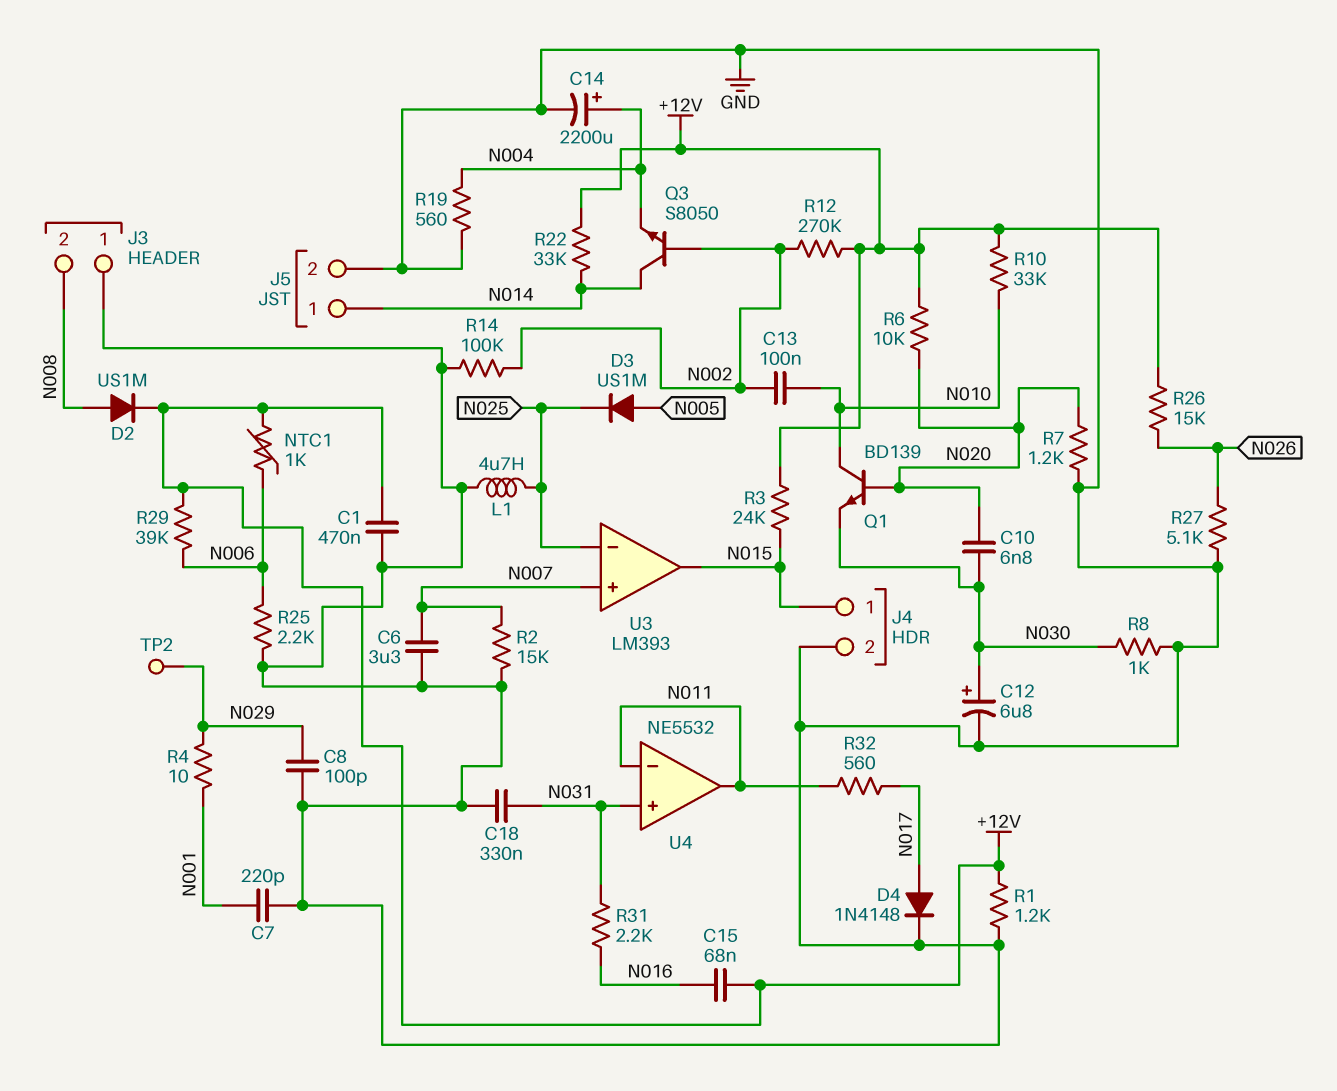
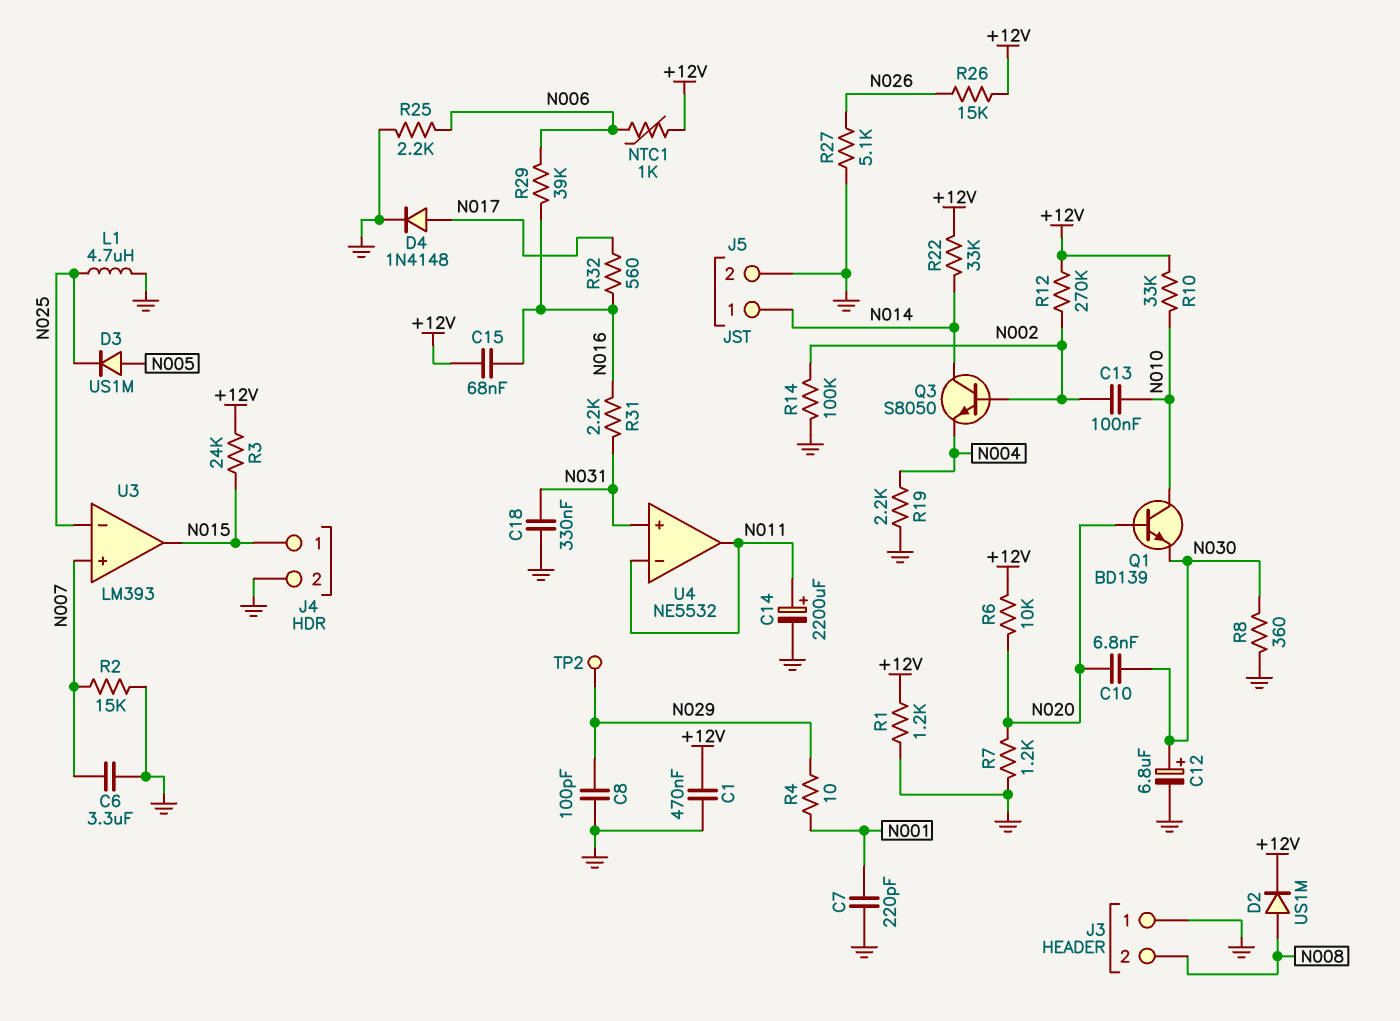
C14: 2200uF (plus N004, minus GND) -> 2200uF (plus N011, minus GND)
R8: 1k (GND, N030) -> 360 (GND, N030)
R19: 560 (GND, N004) -> 2.2k (GND, N004)
R29: 39k (+12V, N006) -> 39k (N006, N016)
R32: 560 (N011, N017) -> 560 (N016, N017)

